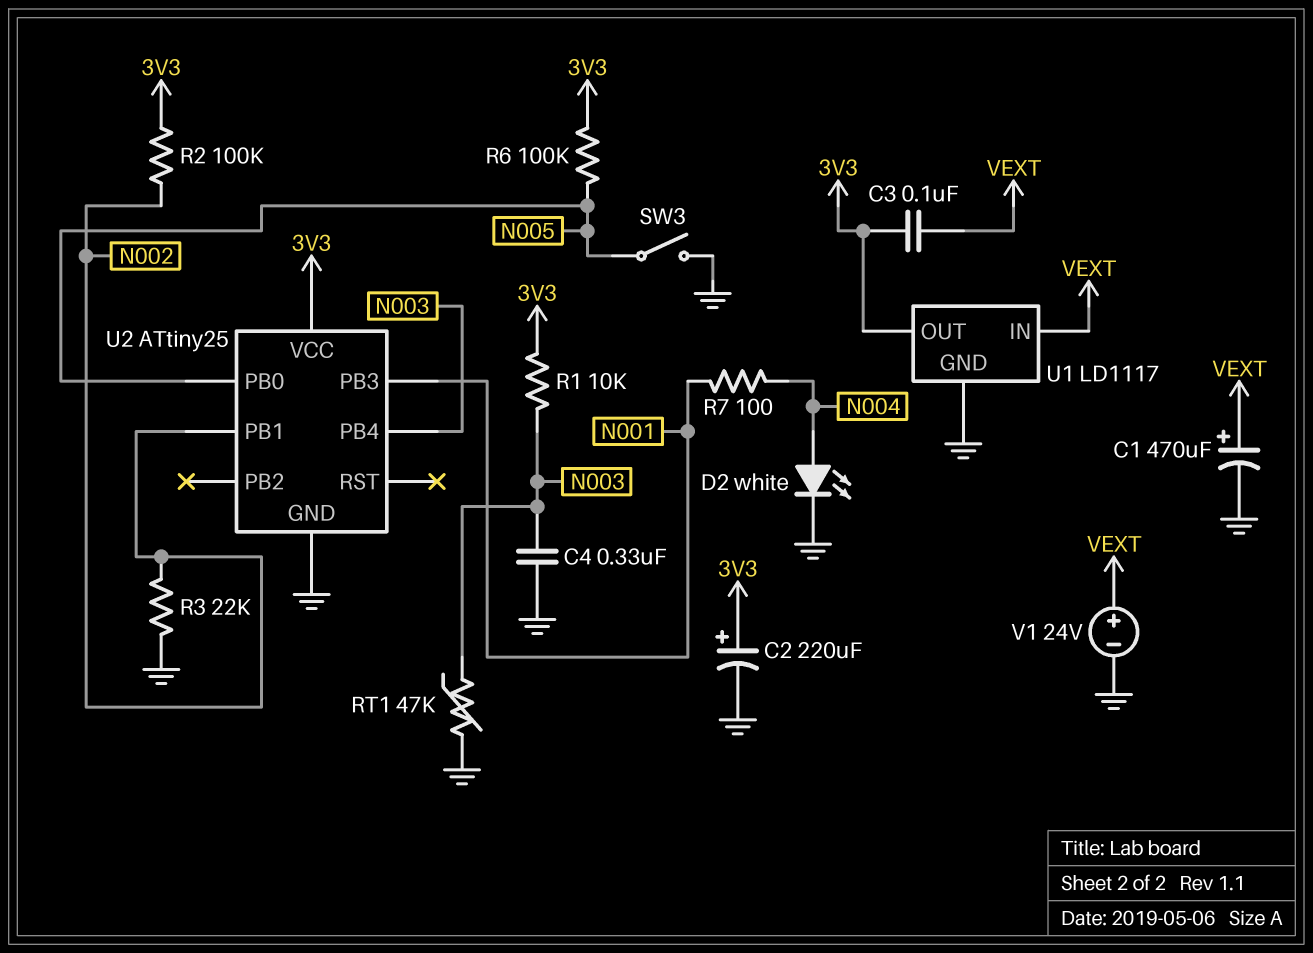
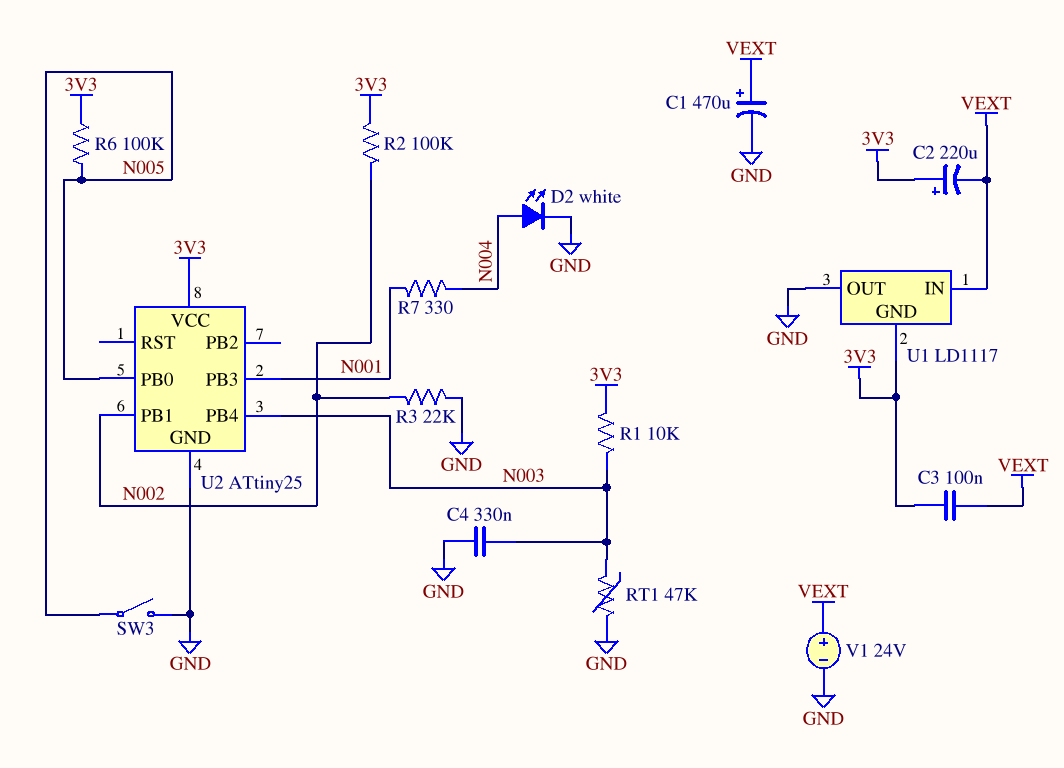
C2: 220uF (plus 3V3, minus GND) -> 220uF (plus 3V3, minus VEXT)
R7: 100 (N001, N004) -> 330 (N001, N004)
U1 pin GND: GND -> 3V3
U1 pin OUT: 3V3 -> GND

